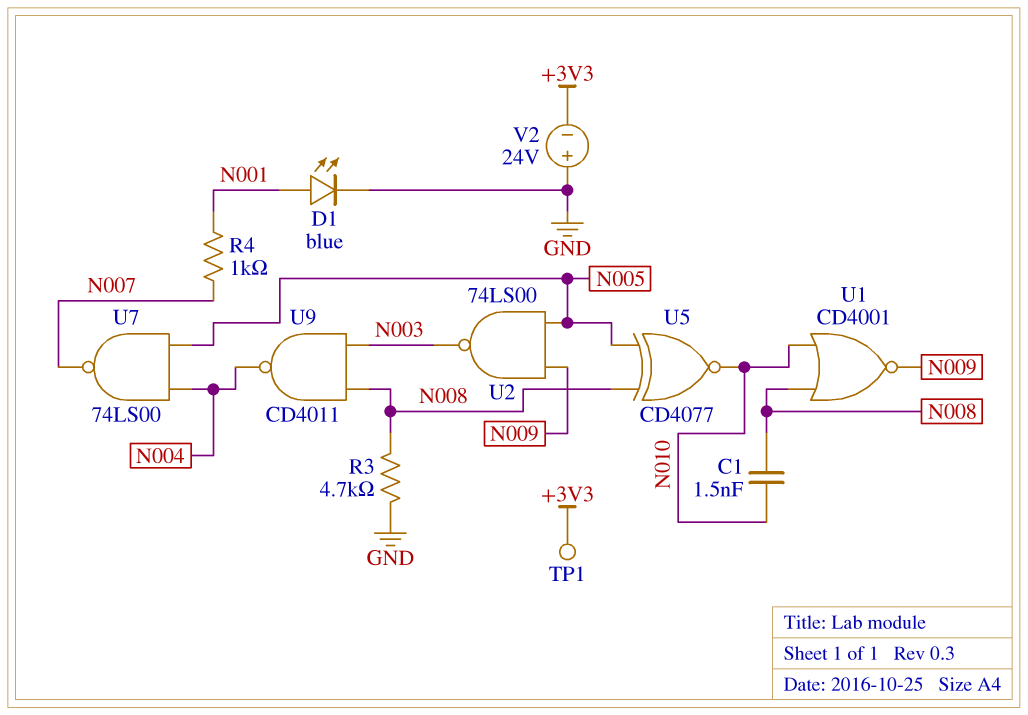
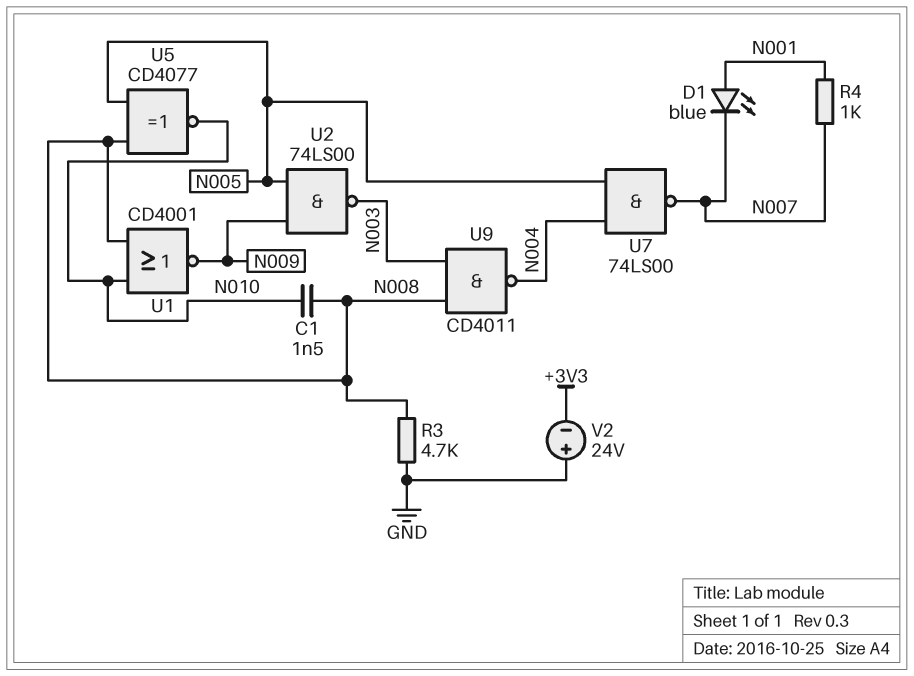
D1: LED blue (A N001, K GND) -> LED blue (A N001, K N007)
TP1: test point (+3V3) -> none

